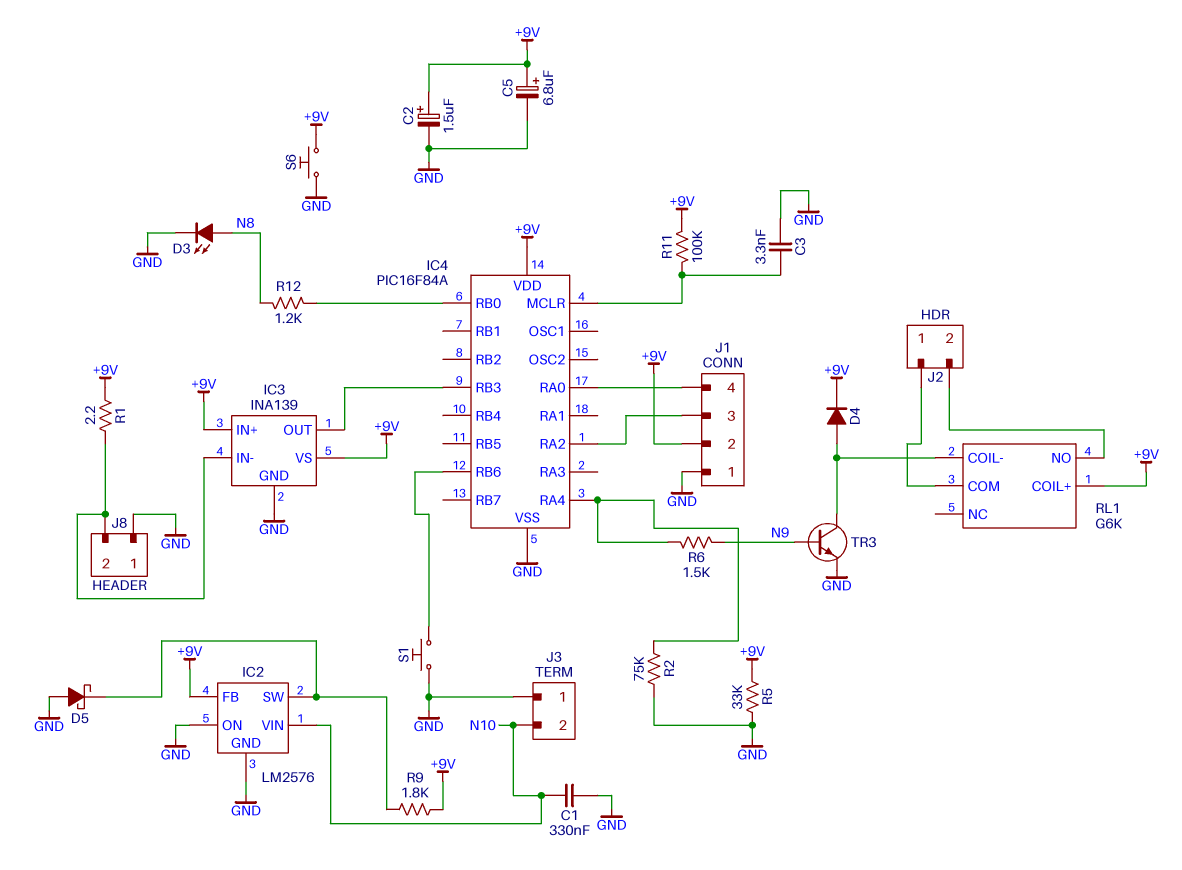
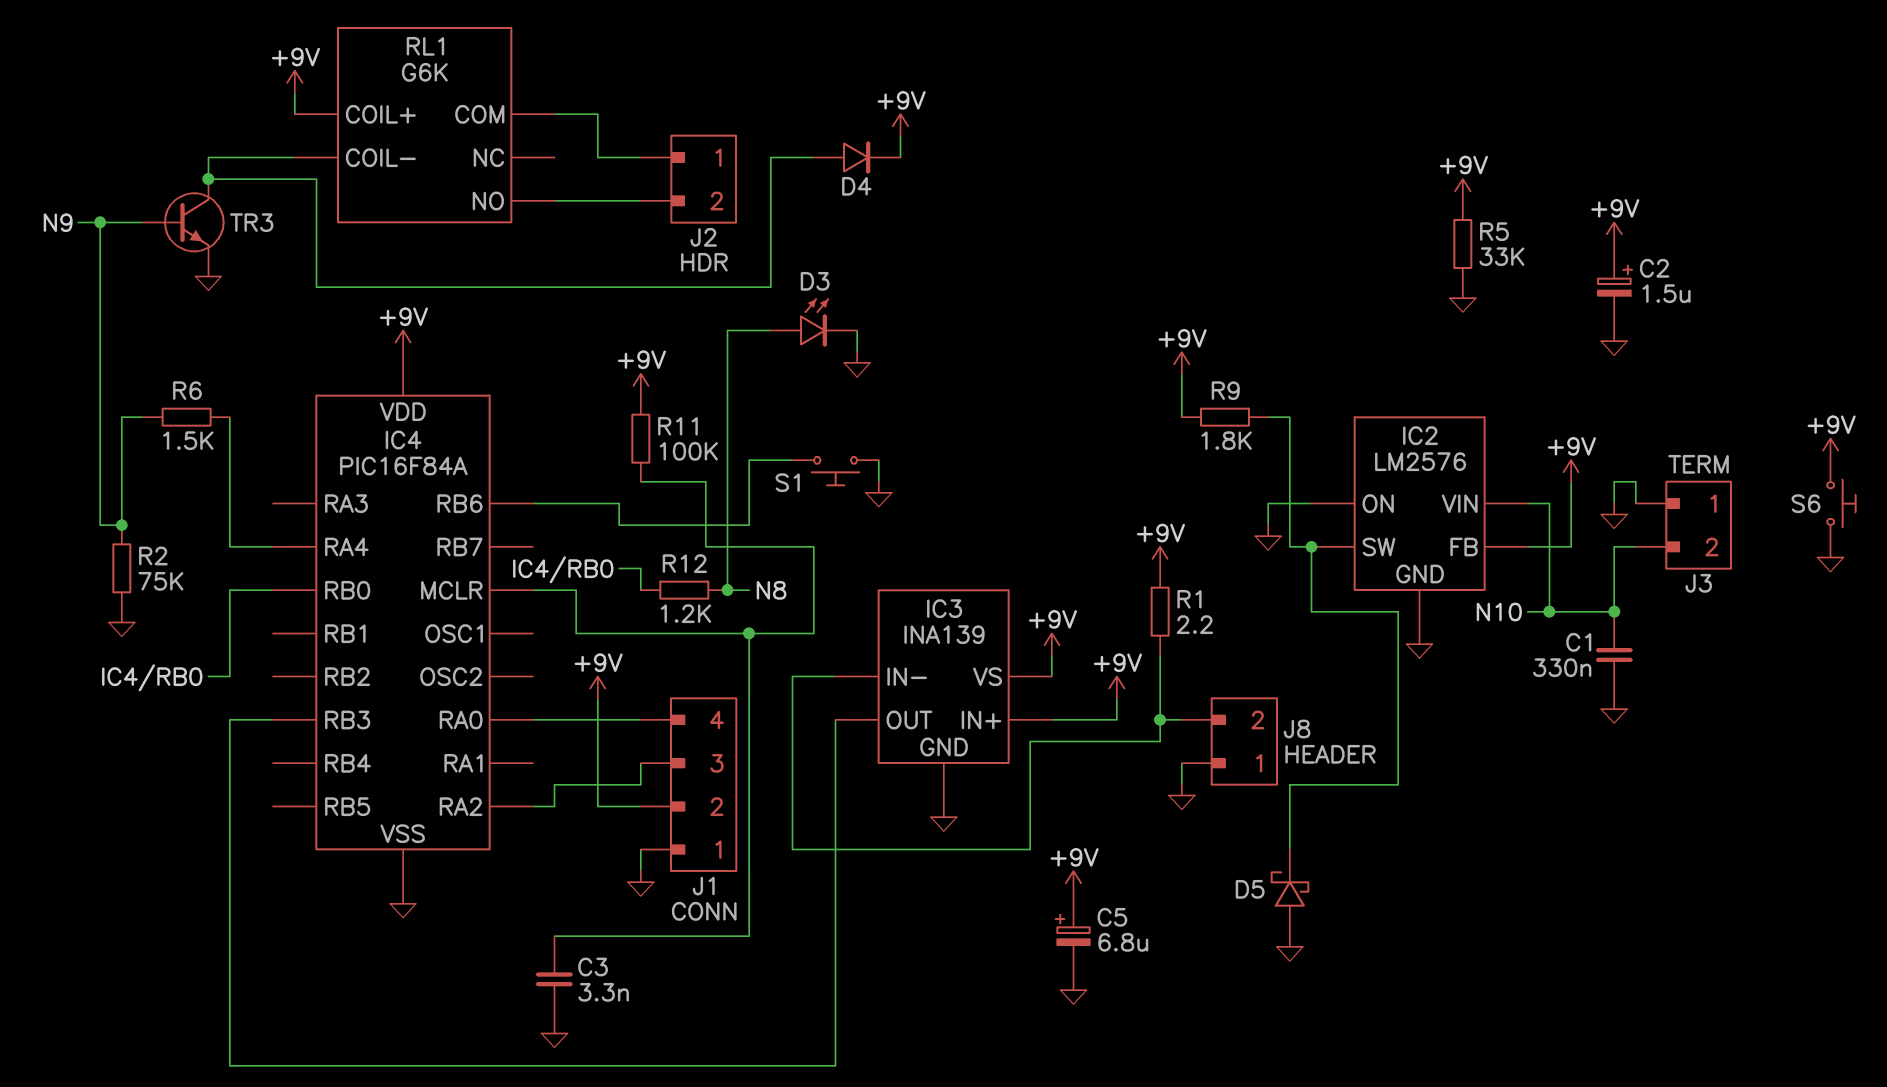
R2: 75k (GND, IC4/RA4) -> 75k (GND, N9)

